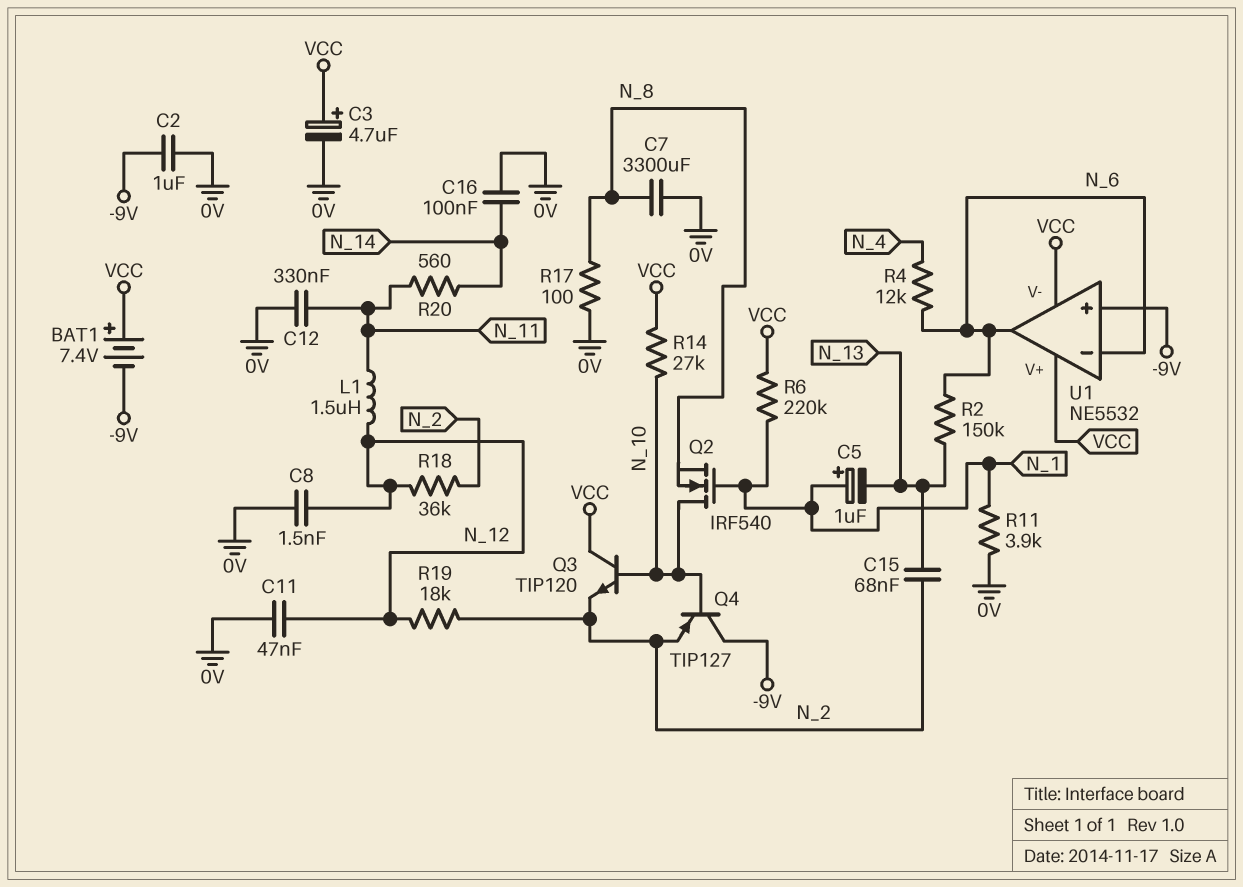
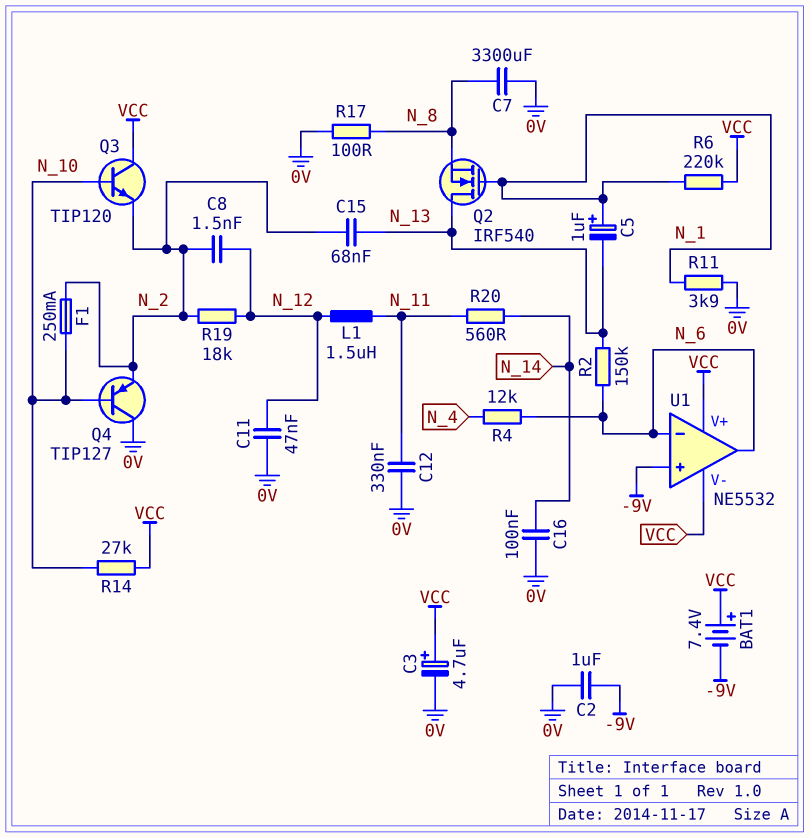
C8: 1.5nF (0V, N_12) -> 1.5nF (N_2, N_12)
F1: none -> 250mA (N_2, N_10)
Q2: NMOS IRF540 (G N_1, D N_10, S N_8) -> NMOS IRF540 (G N_1, D N_13, S N_8)
Q4: PNP TIP127 (B N_10, C -9V, E N_2) -> PNP TIP127 (B N_10, C 0V, E N_2)
R18: 36k (N_2, N_12) -> none

